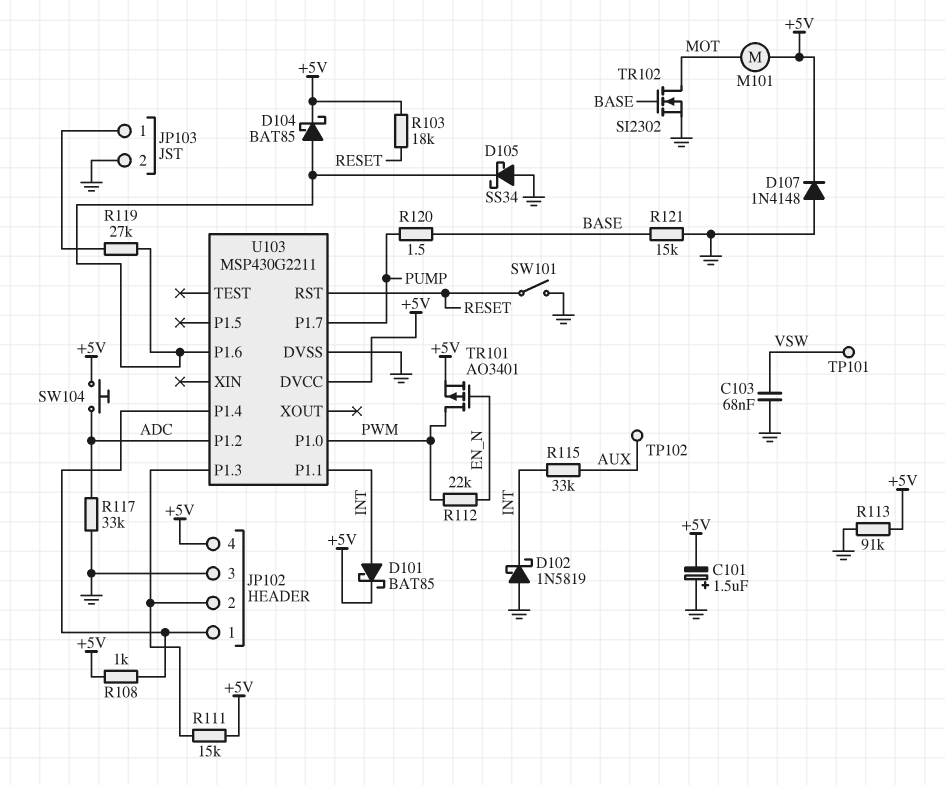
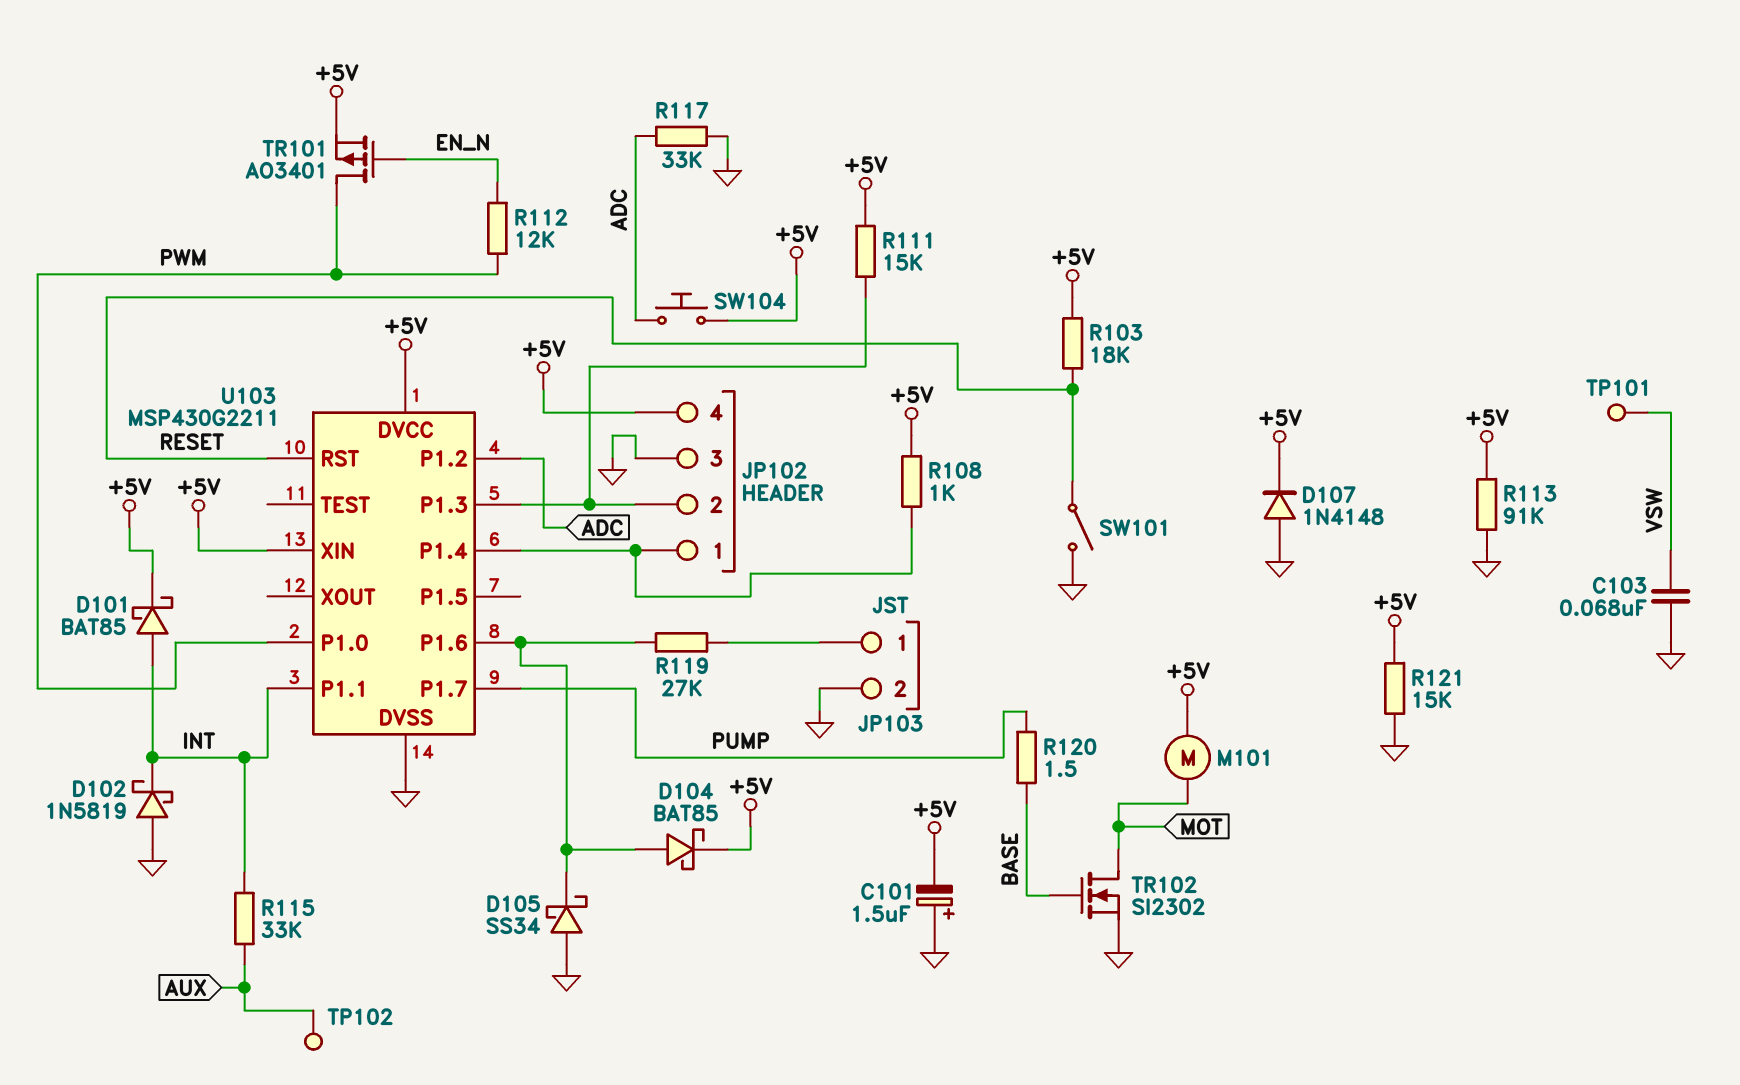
R112: 22k (EN_N, PWM) -> 12k (EN_N, PWM)
R121: 15k (BASE, GND) -> 15k (+5V, GND)
U103 pin XIN: none -> +5V

